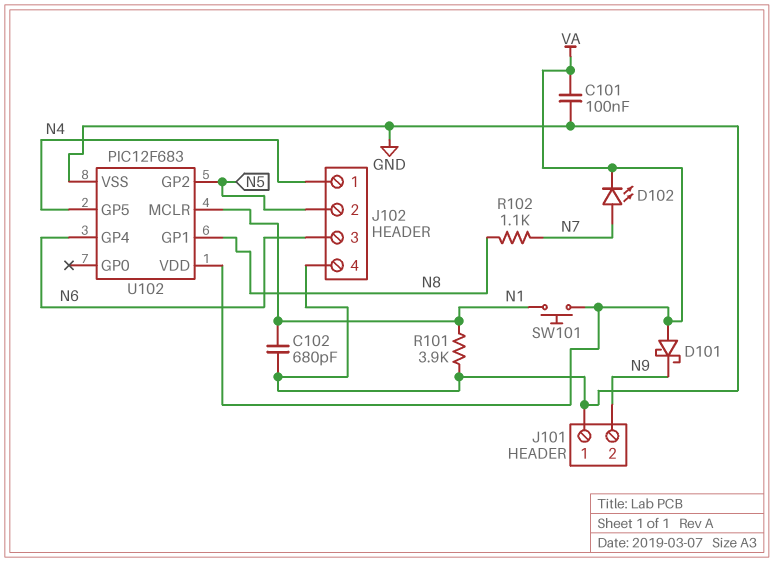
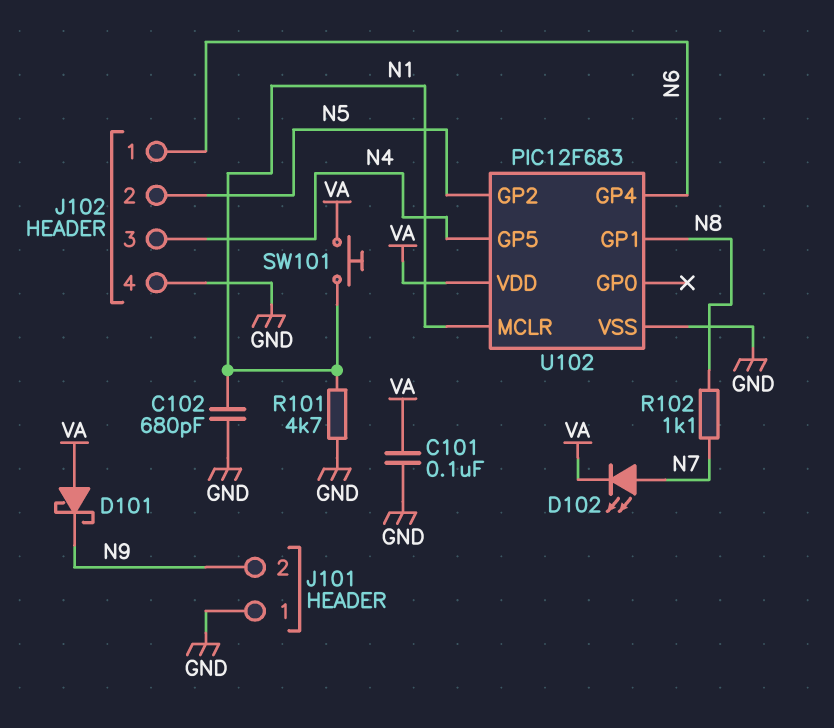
J102 pin 1: N4 -> N6
J102 pin 3: N6 -> N4
R101: 3.9k (GND, N1) -> 4.7k (GND, N1)

